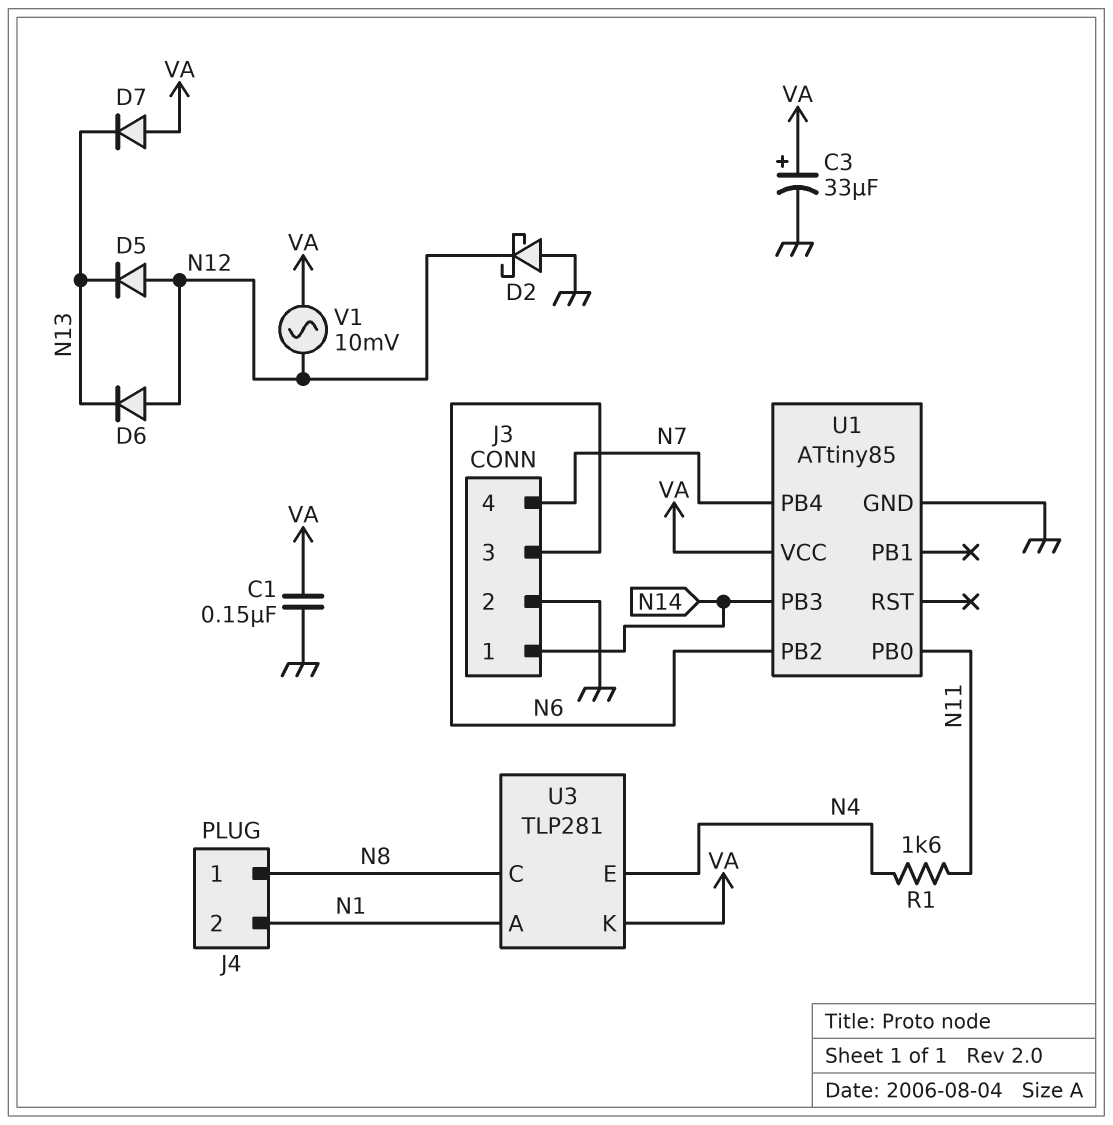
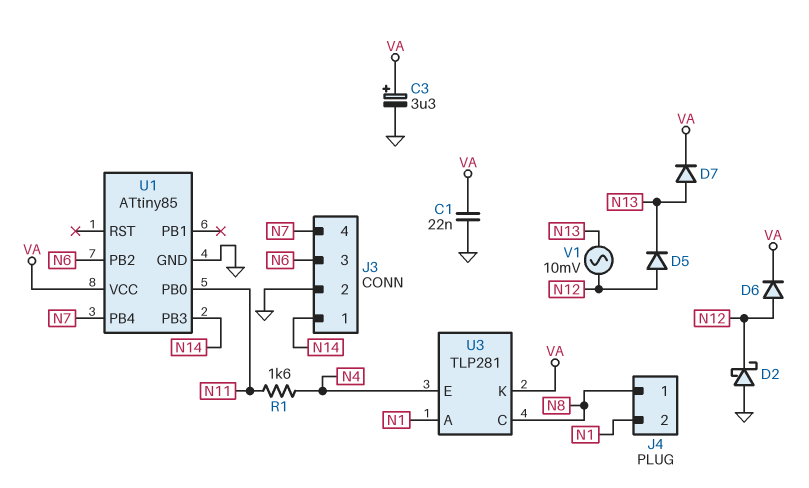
C1: 150nF (GND, VA) -> 22nF (GND, VA)
C3: 33uF (plus VA, minus GND) -> 3.3uF (plus VA, minus GND)
D6: diode (A N12, K N13) -> diode (A N12, K VA)
D7: diode (A VA, K N13) -> diode (A N13, K VA)
V1: AC 10mV (N12, VA) -> AC 10mV (N12, N13)

